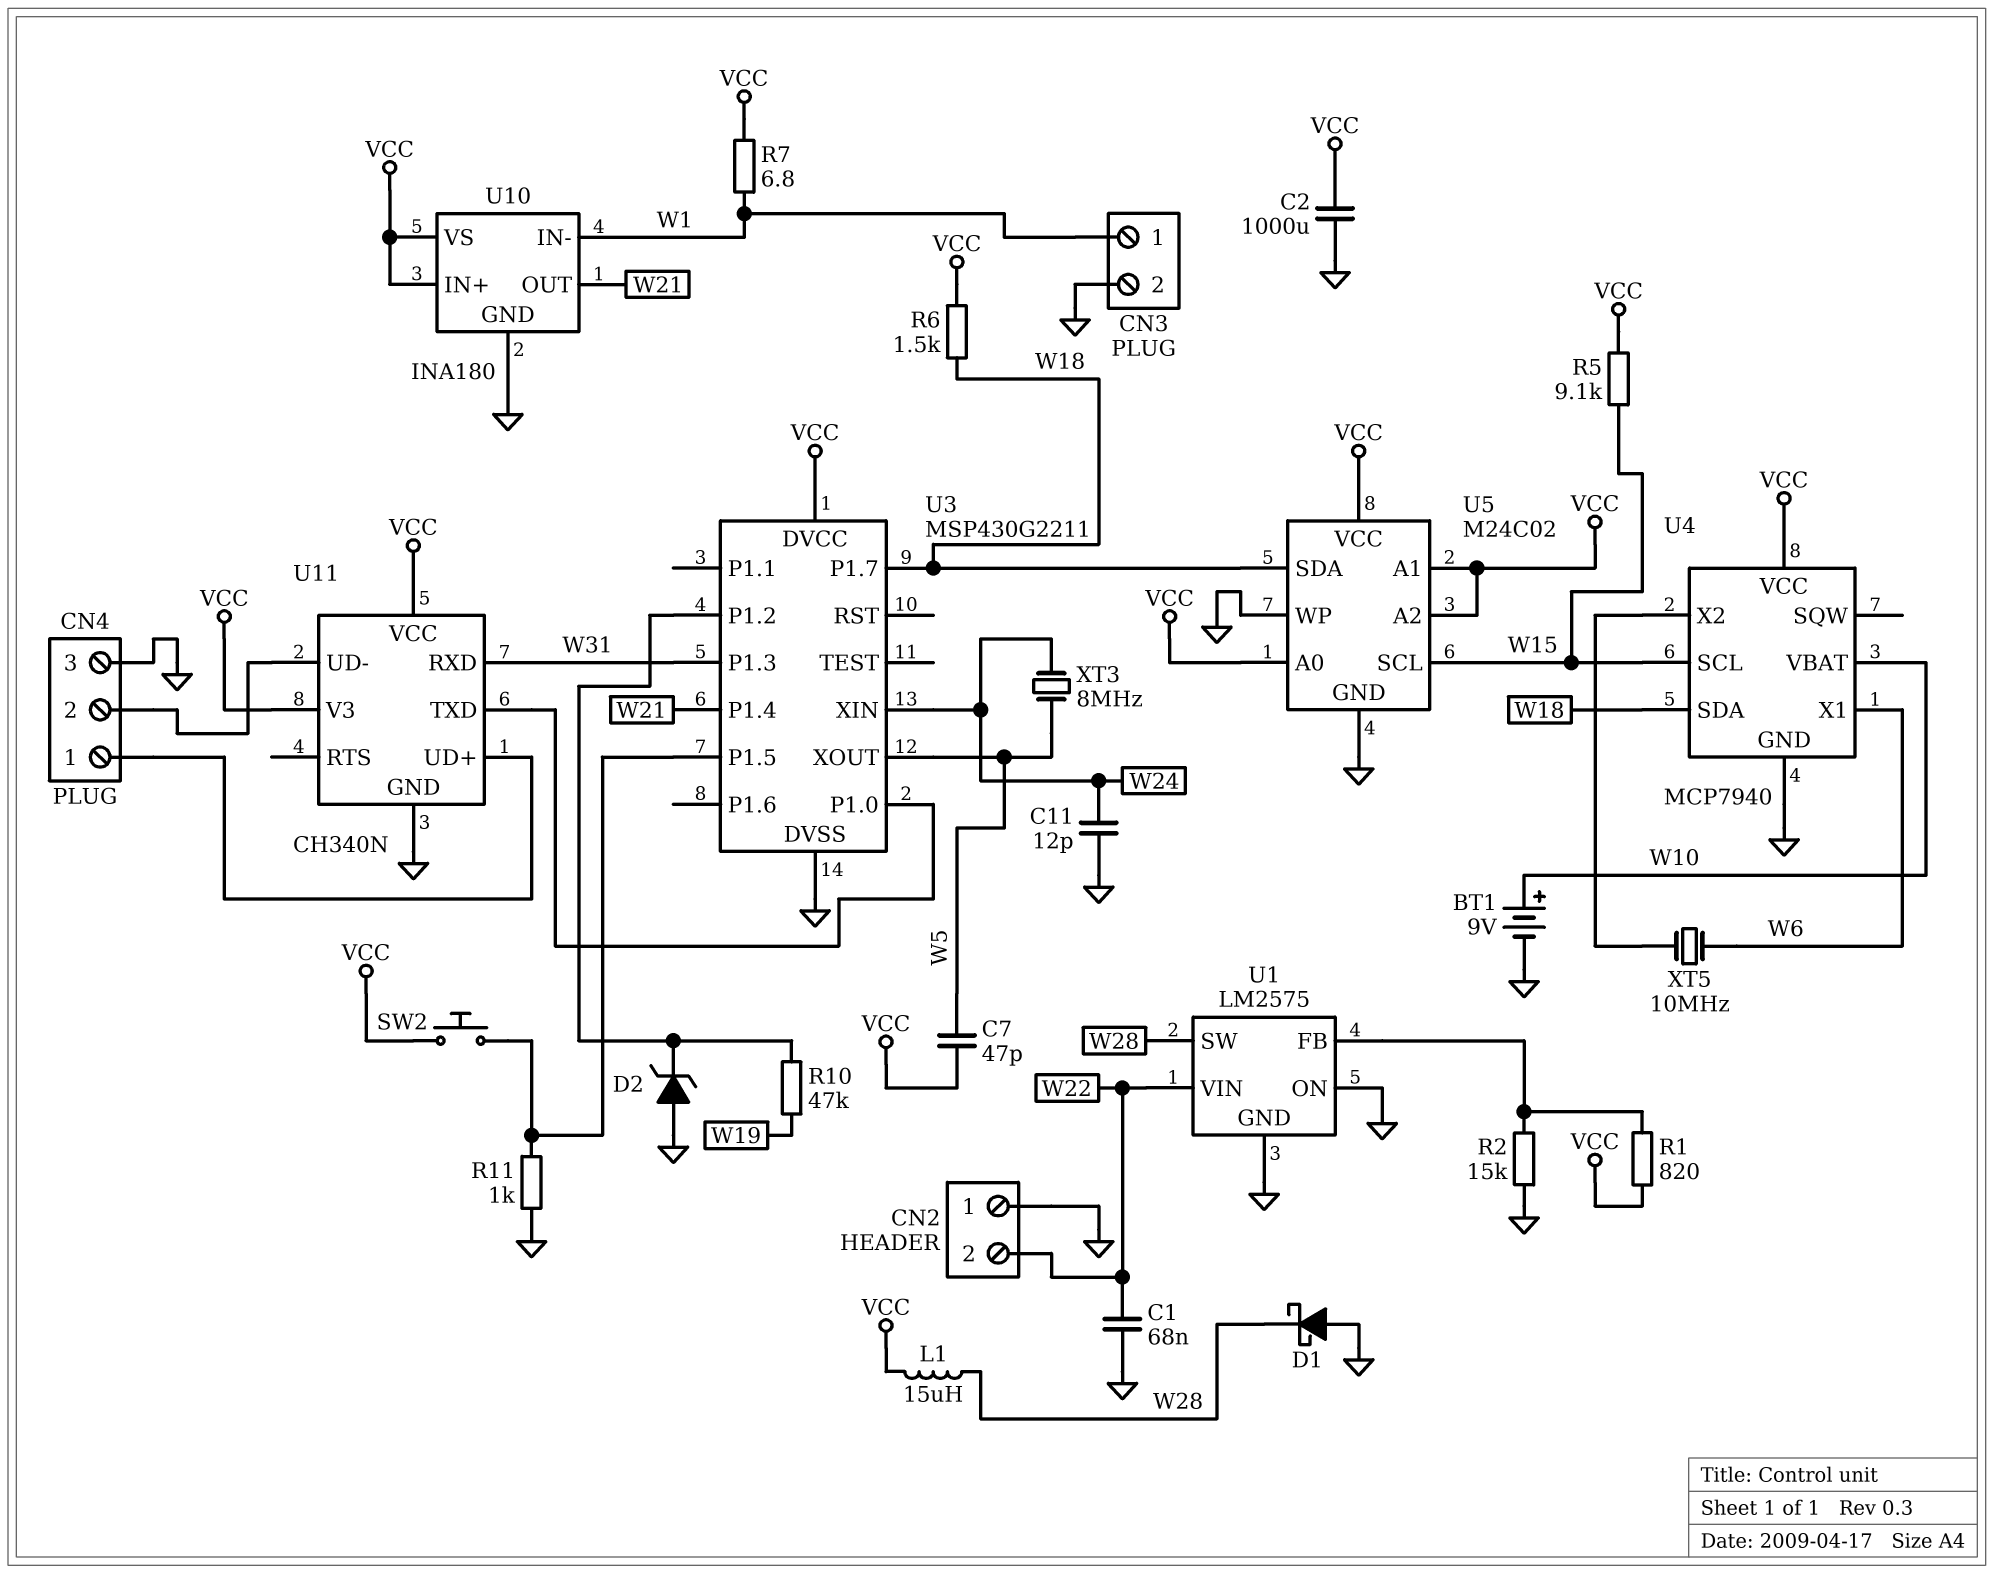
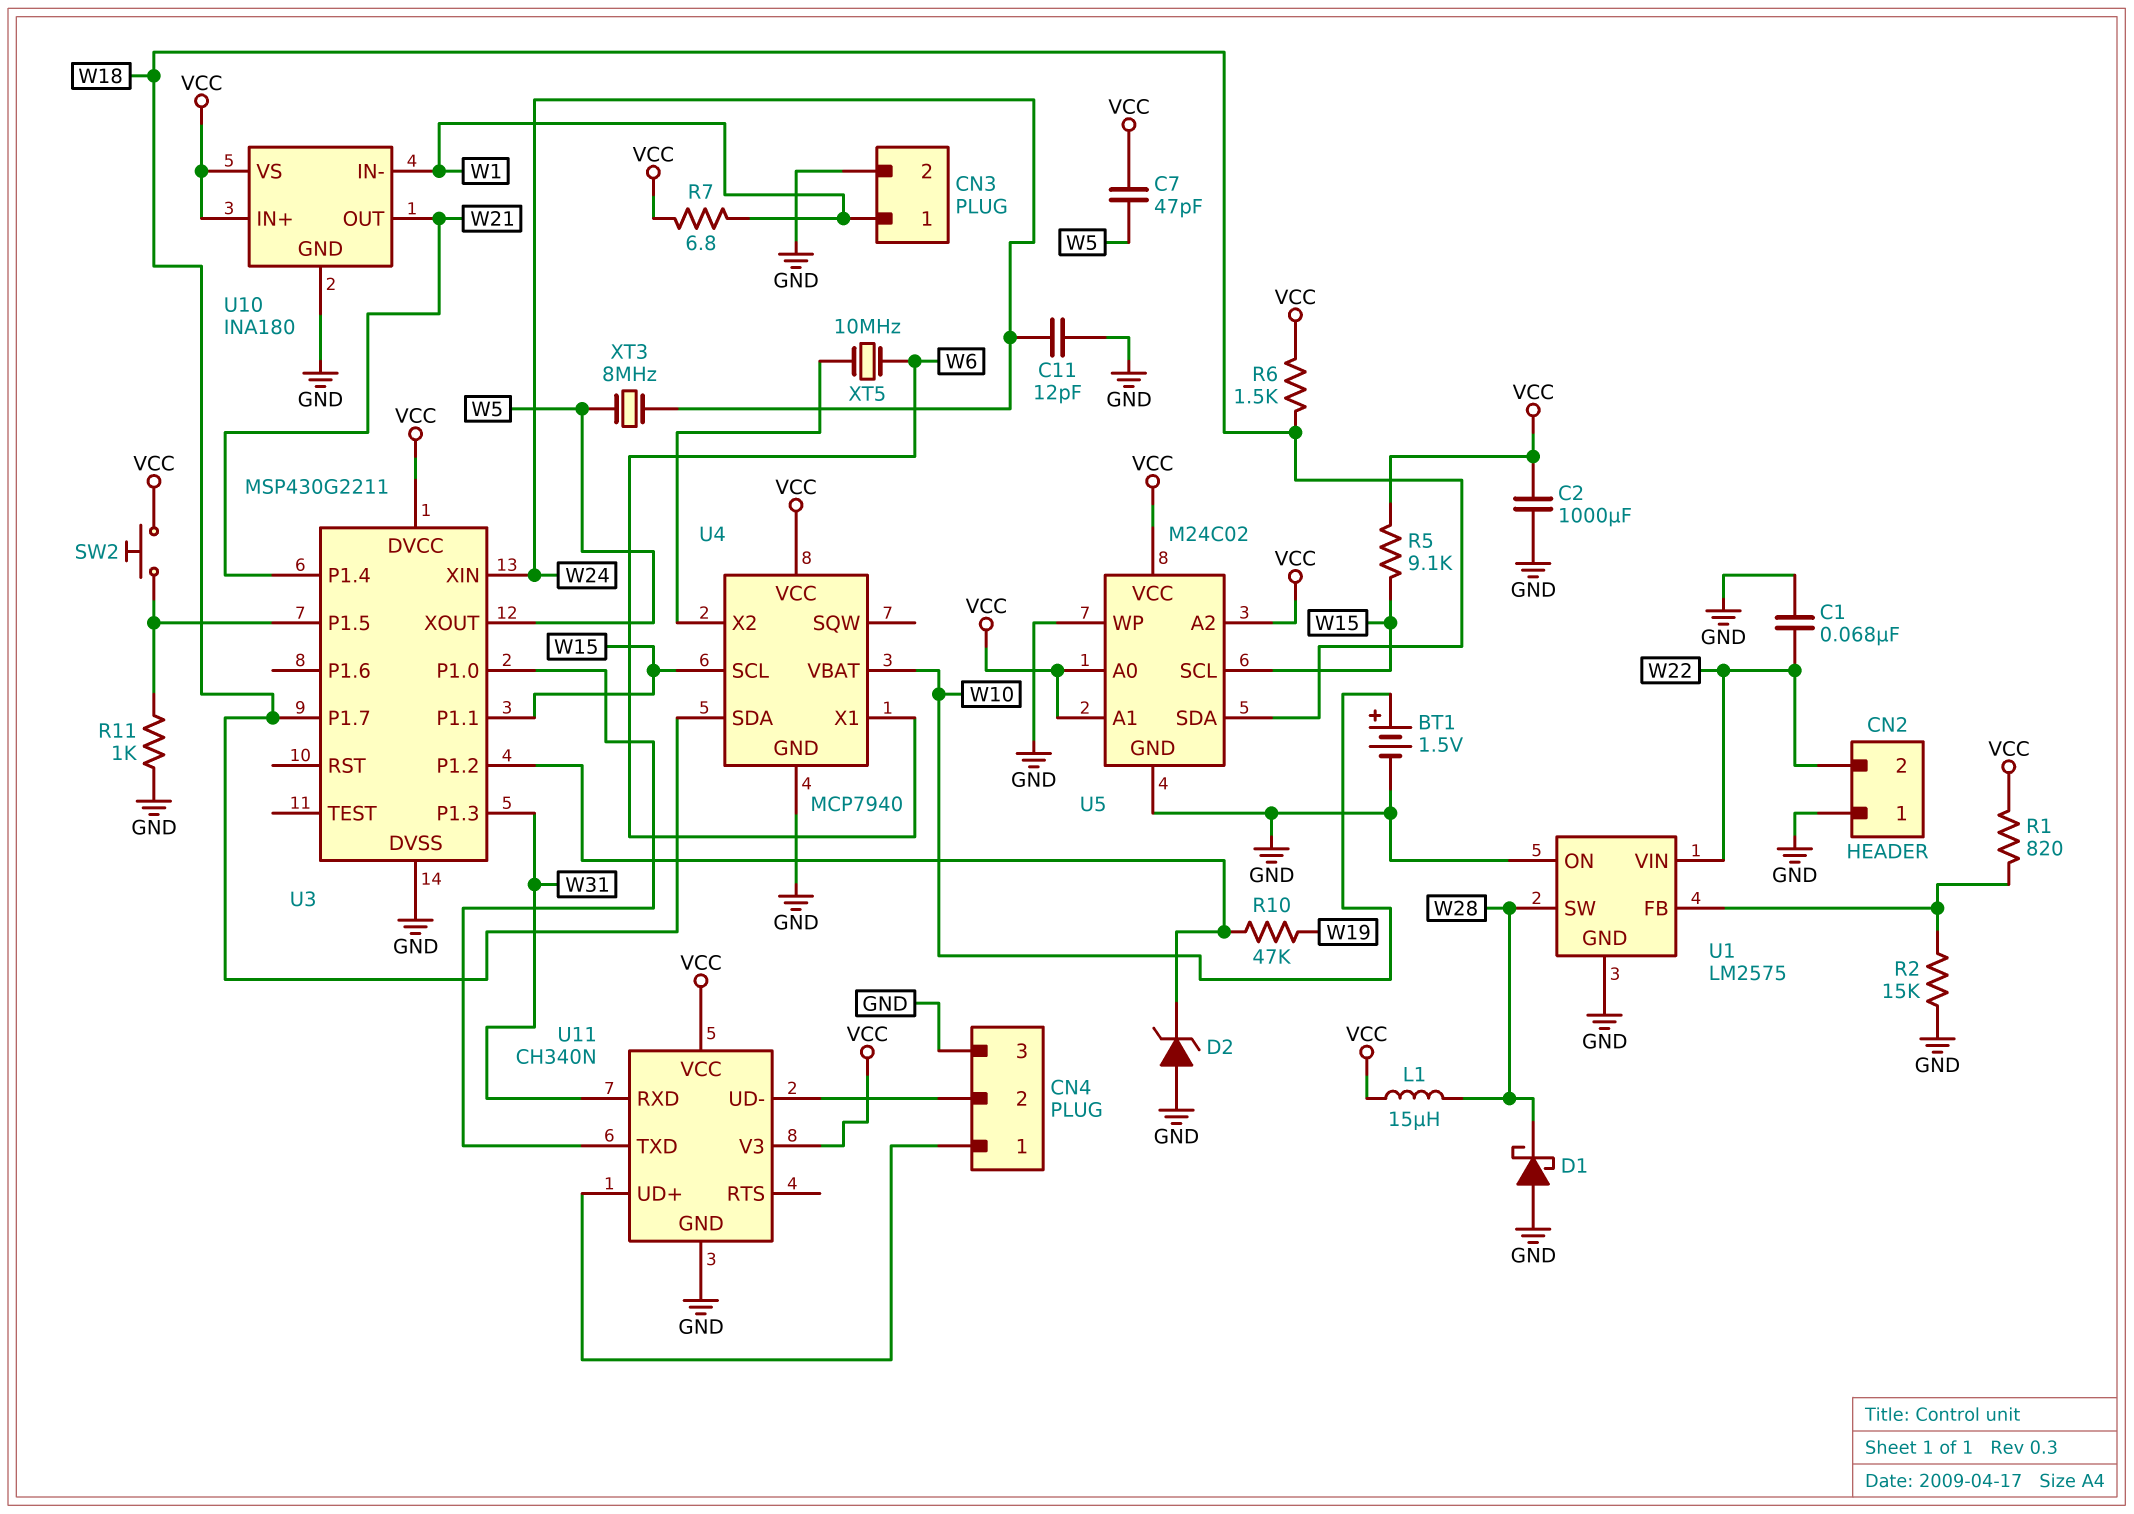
BT1: 9V (plus W10, minus GND) -> 1.5V (plus W10, minus GND)
U3 pin P1.1: none -> W15

